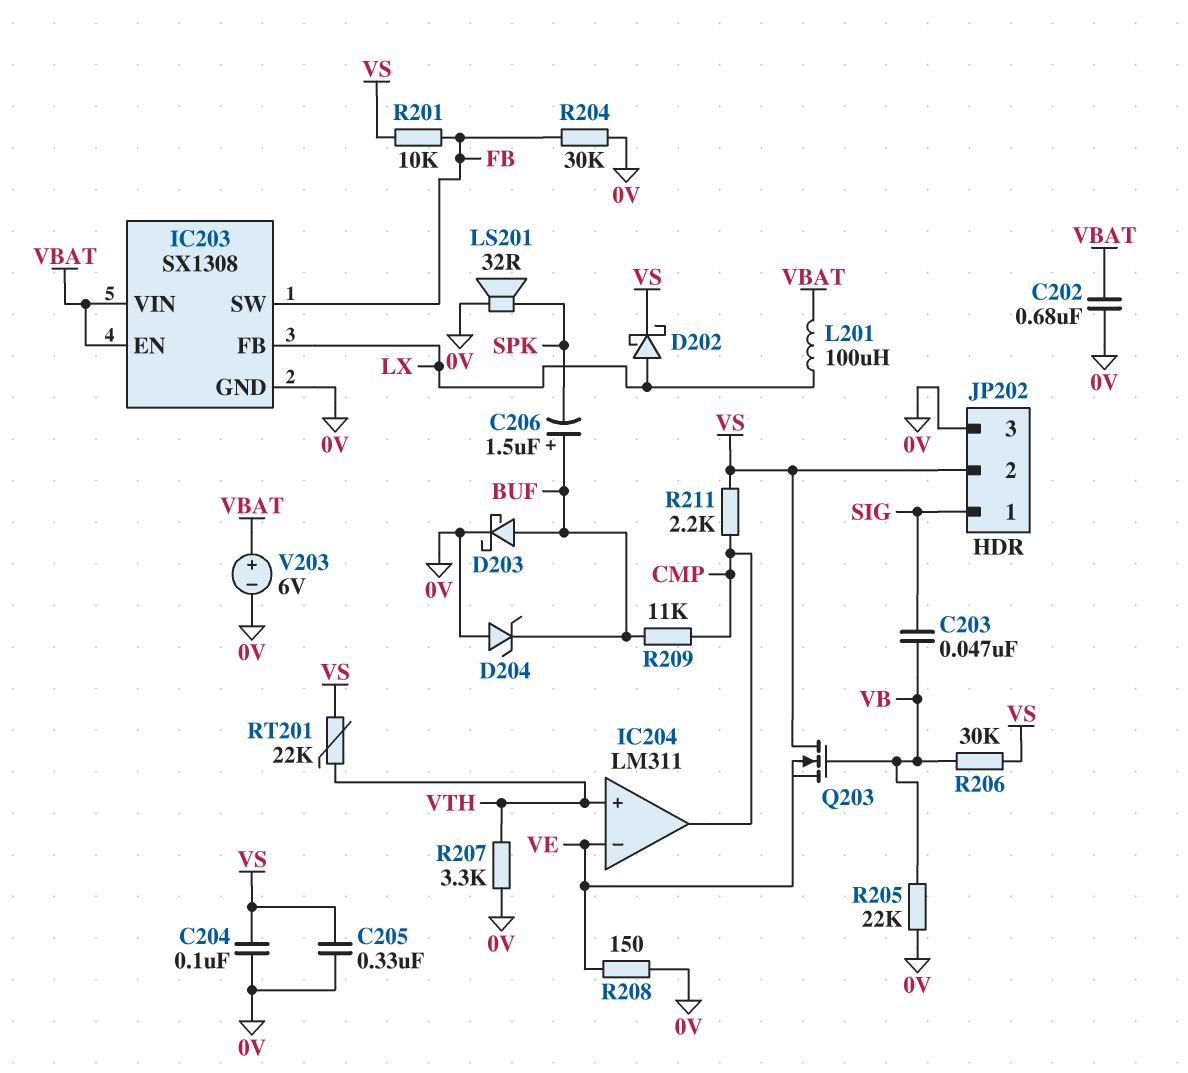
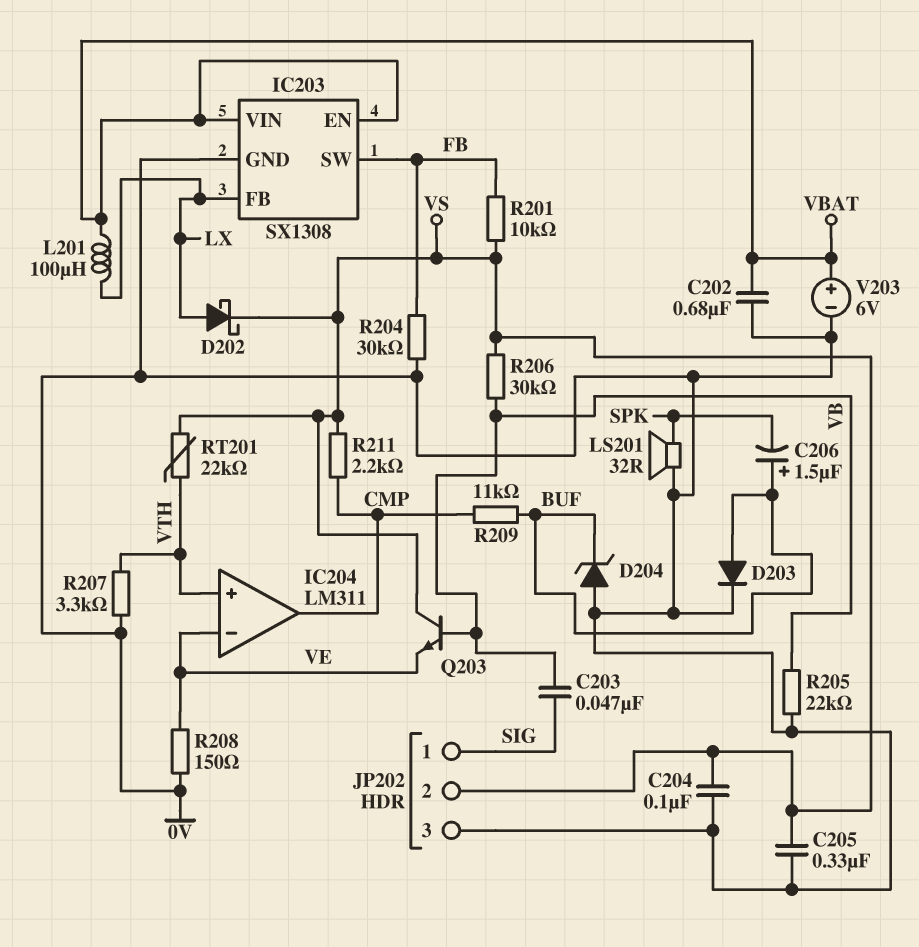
D203: schottky (A BUF, K 0V) -> diode (A BUF, K 0V)
Q203: NMOS (G VB, D VS, S VE) -> NPN (B VB, C VS, E VE)

